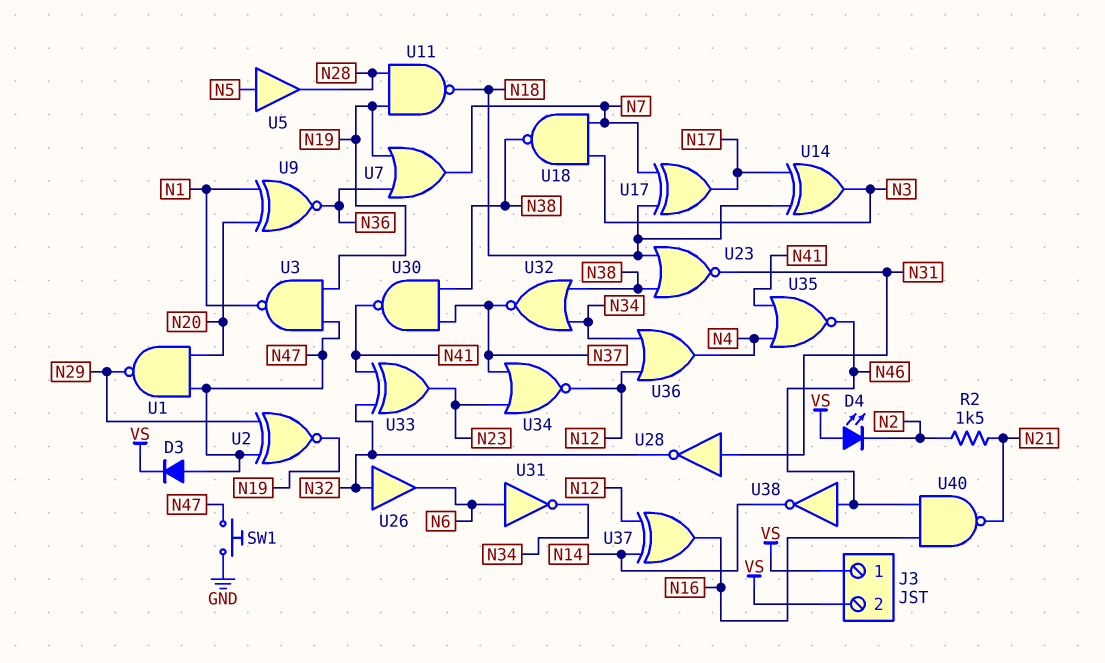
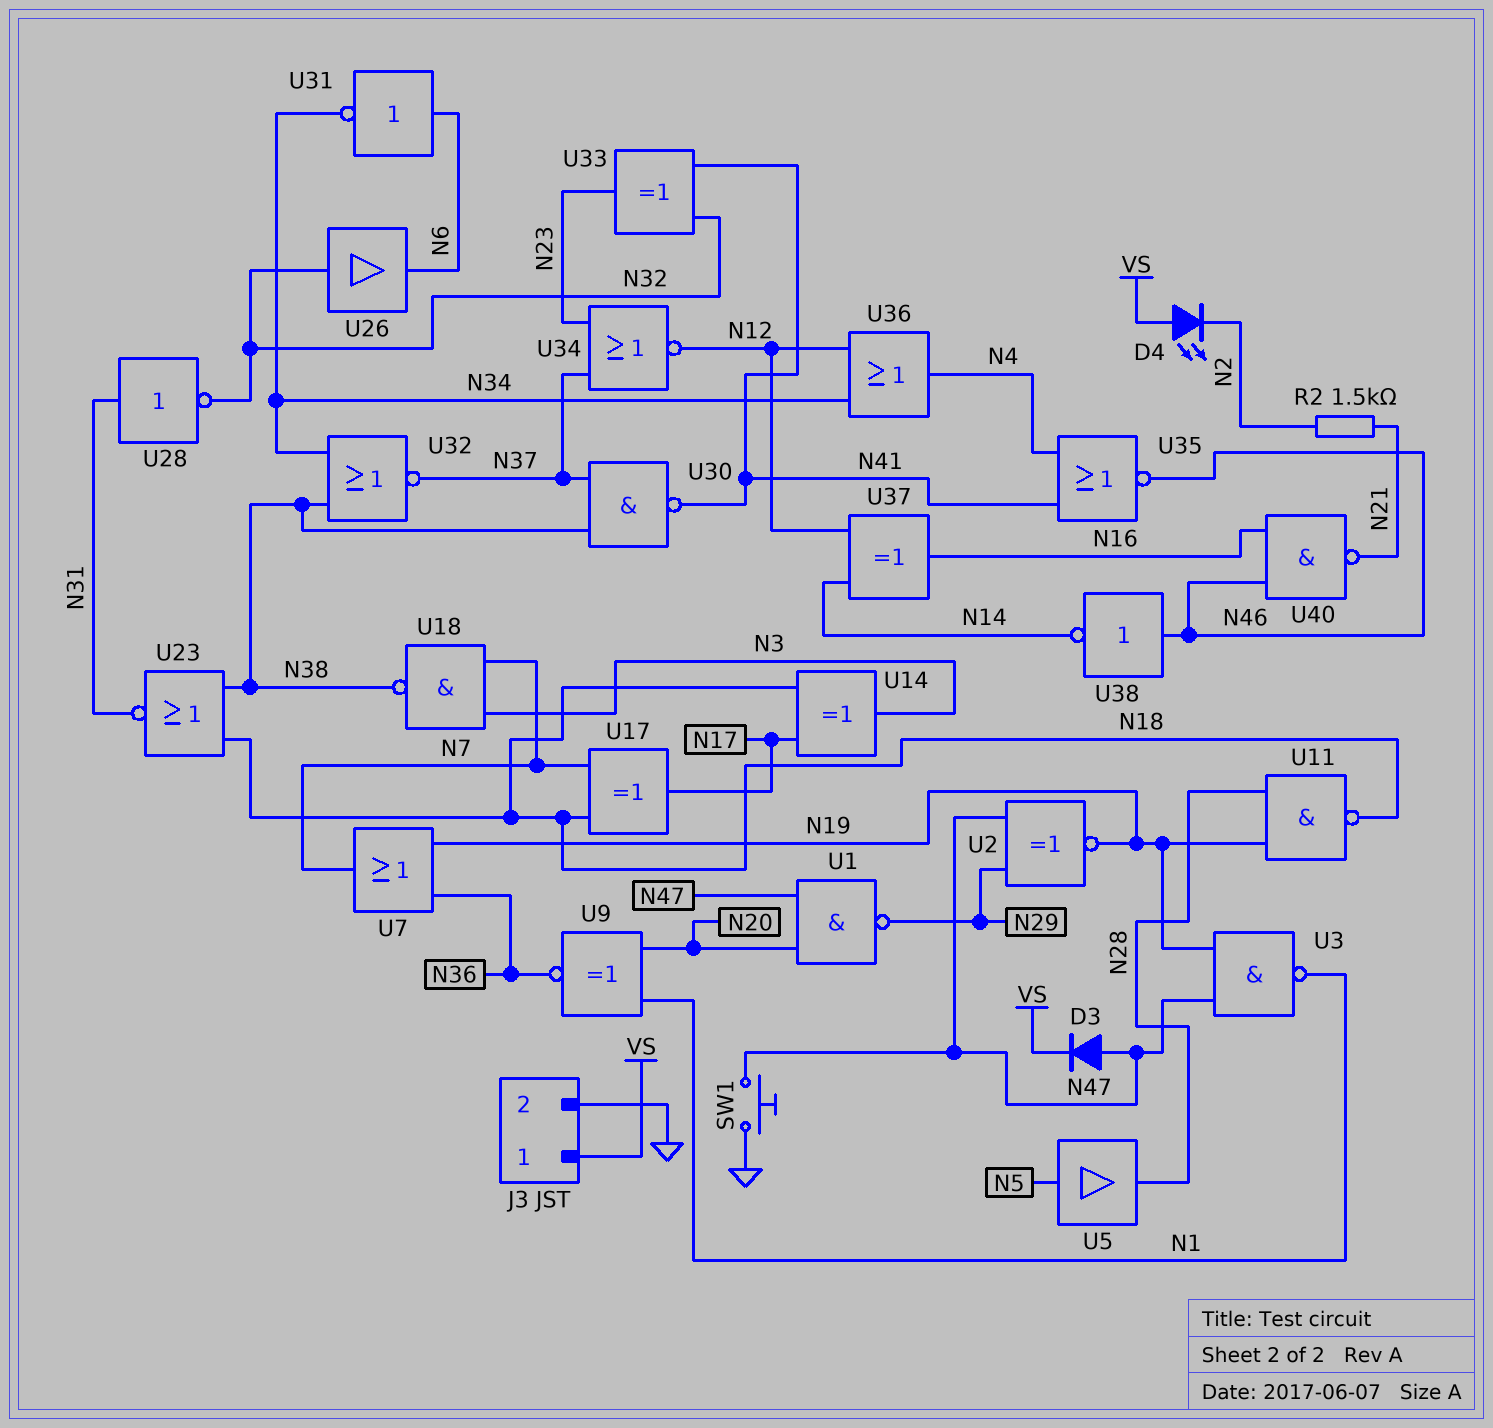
J3 pin 2: VS -> GND

